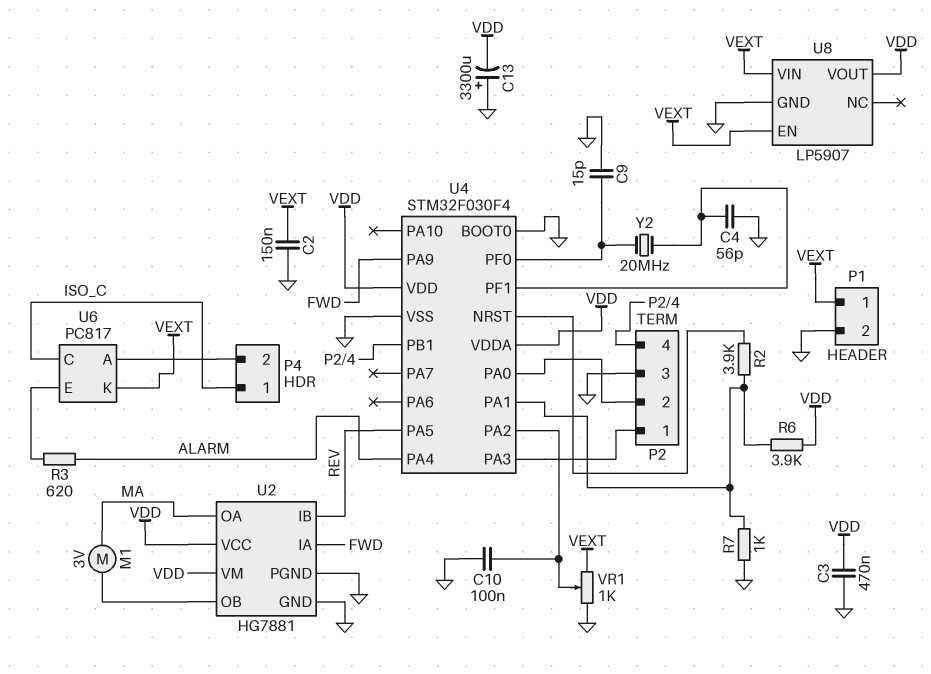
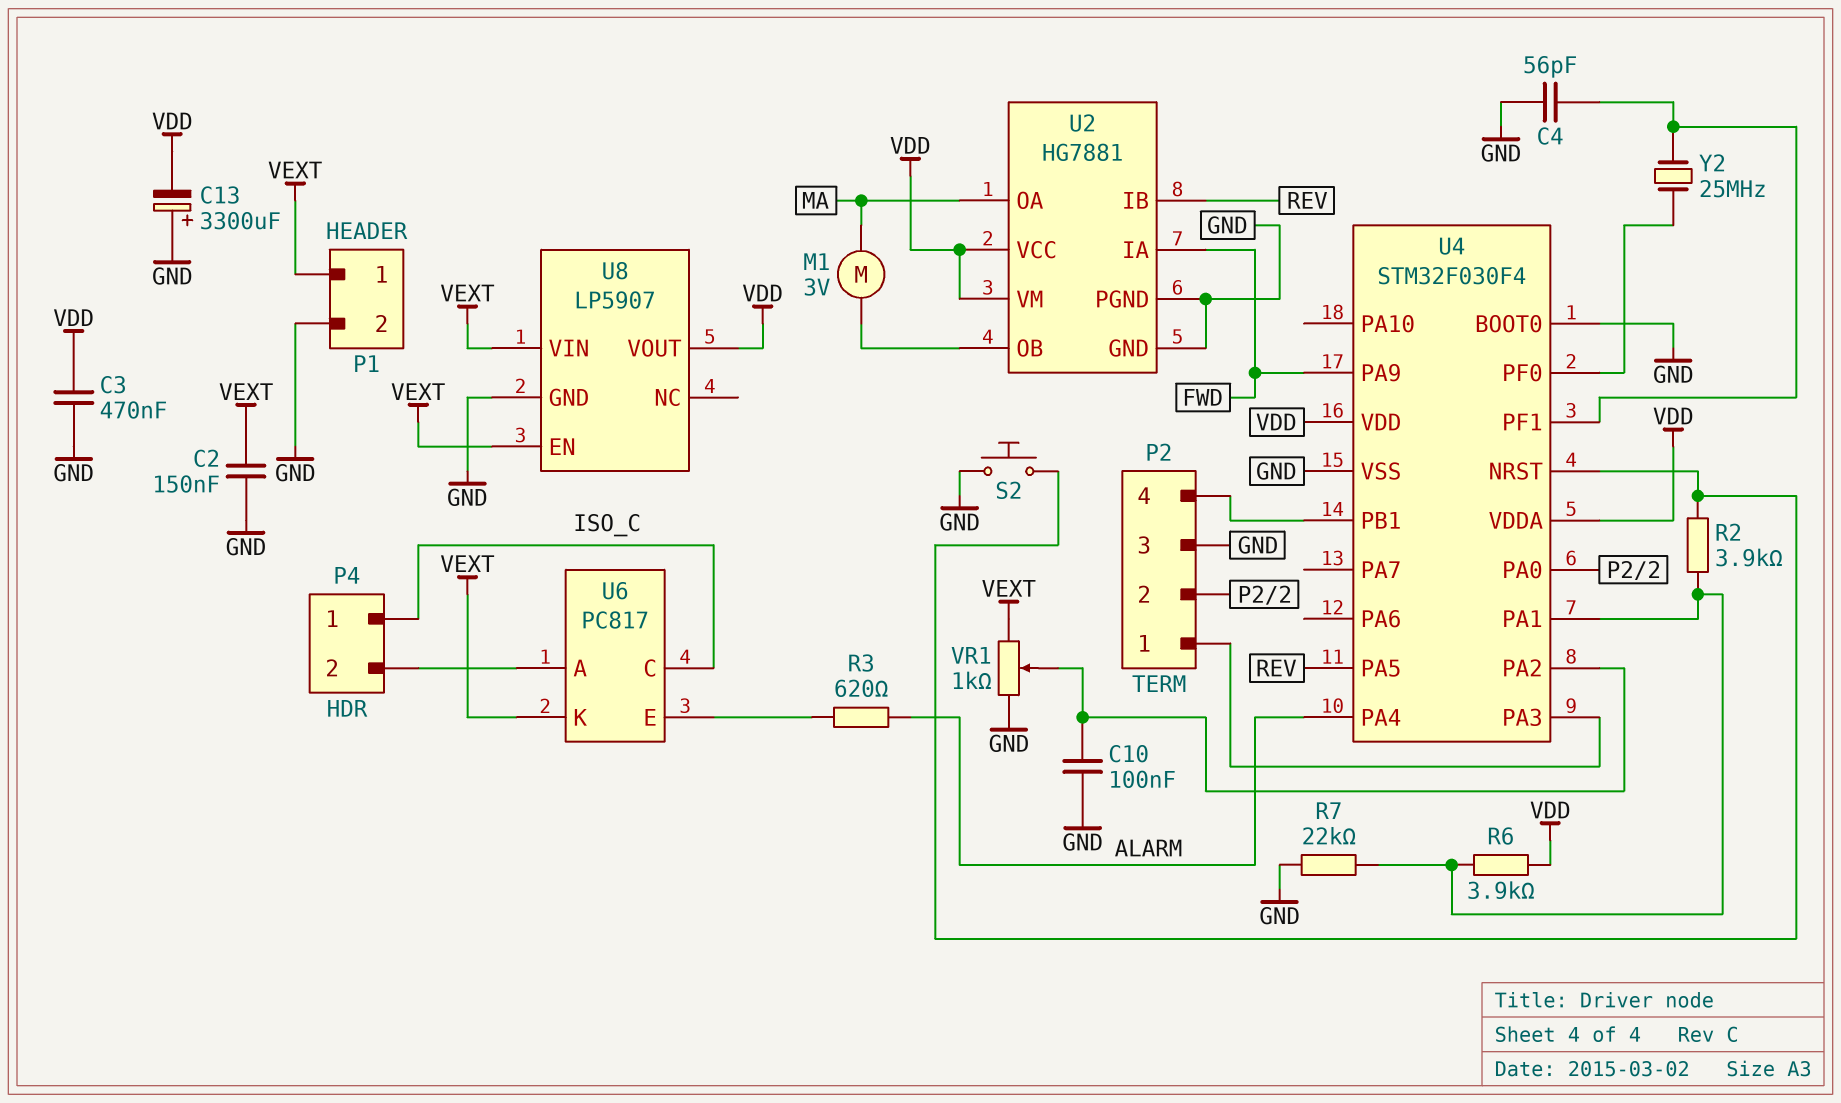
C9: 15pF (GND, U4/PF0) -> none
R7: 1k (GND, U4/PA1) -> 22k (GND, U4/PA1)
S2: none -> button (GND, U4/NRST)
Y2: 20MHz (U4/PF0, U4/PF1) -> 25MHz (U4/PF0, U4/PF1)

